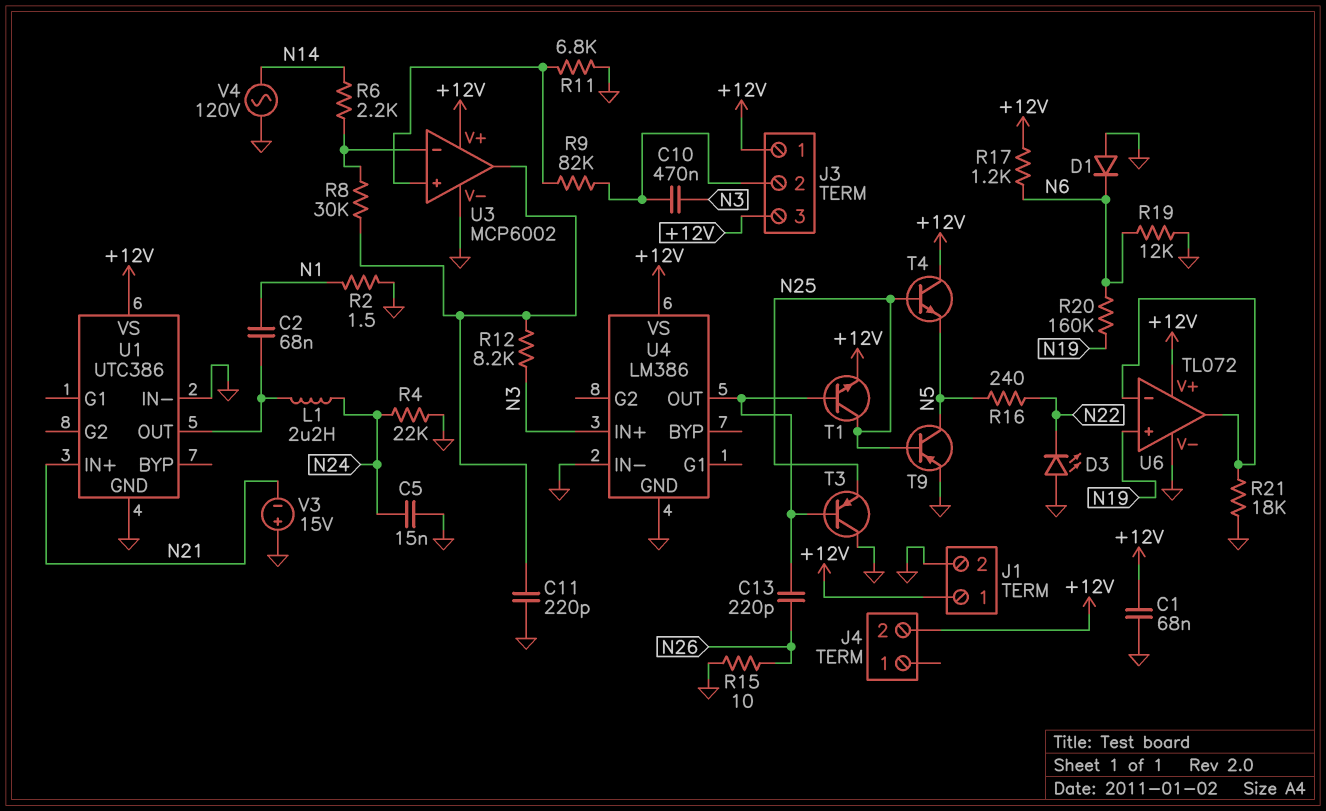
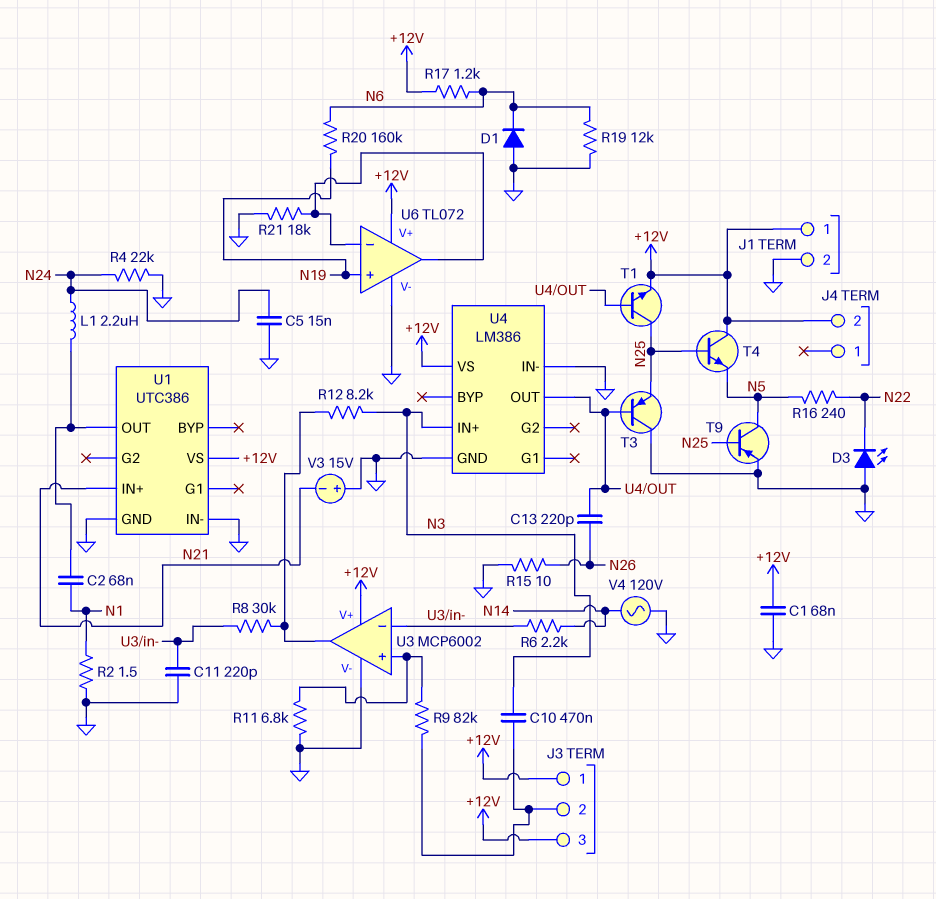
C11: 220pF (GND, U3/out) -> 220pF (GND, U3/in-)

